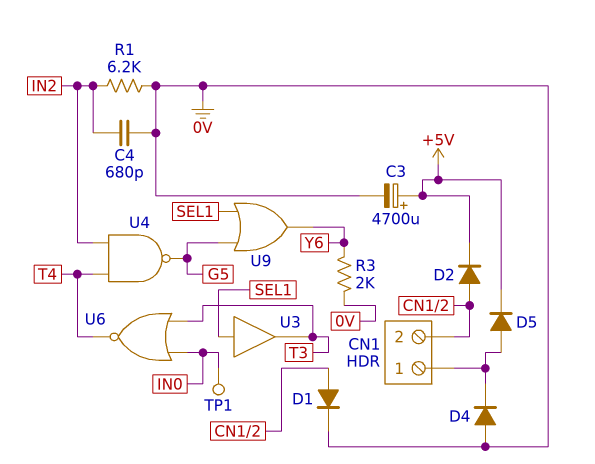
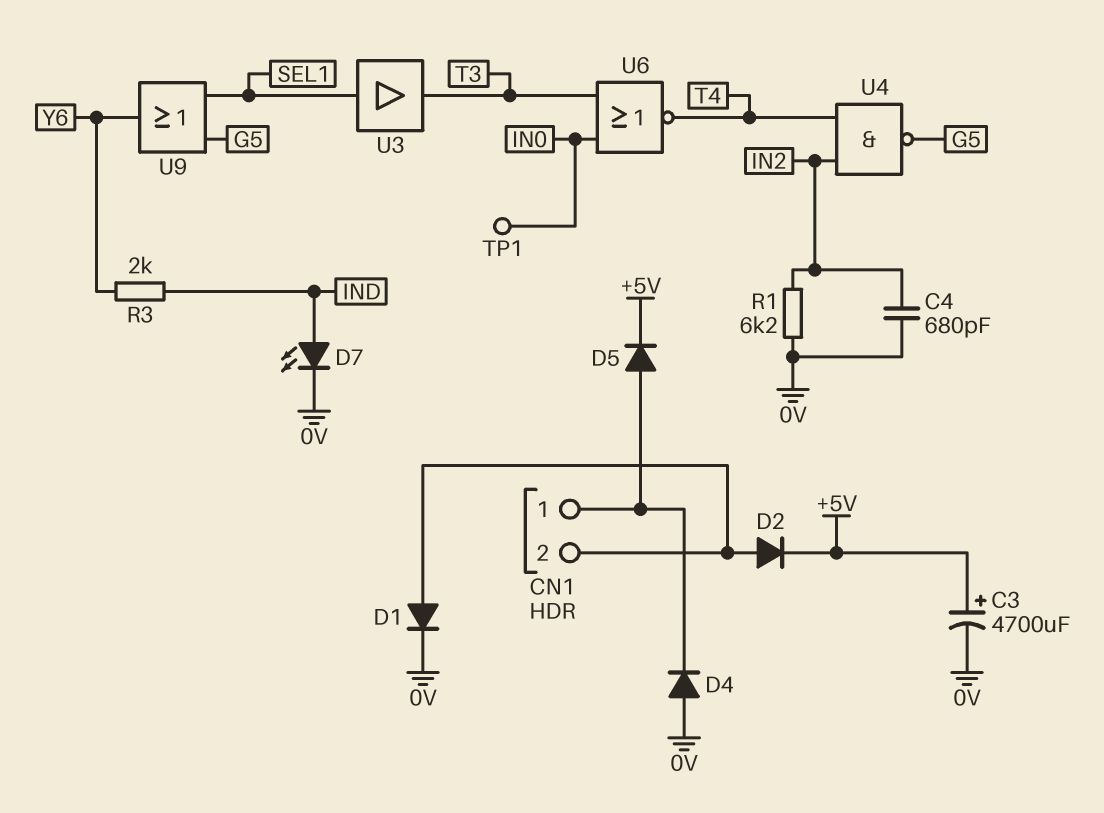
D7: none -> LED (A IND, K 0V)
R3: 2k (0V, Y6) -> 2k (IND, Y6)

